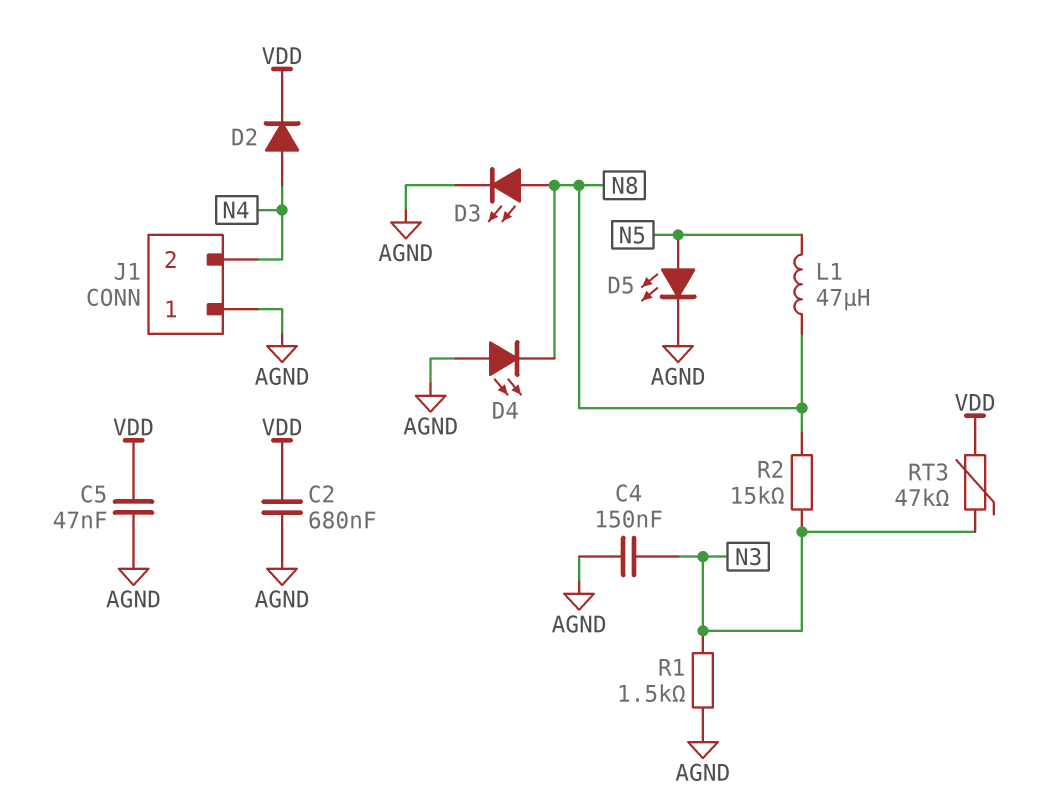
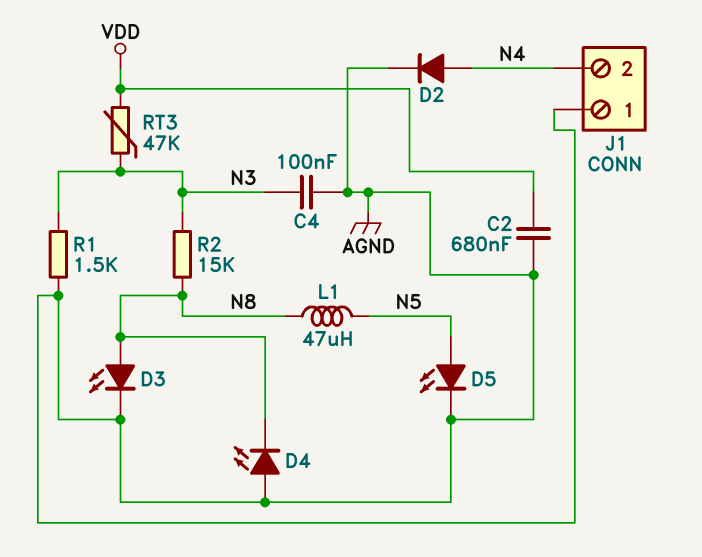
C4: 150nF (AGND, N3) -> 100nF (AGND, N3)
C5: 47nF (AGND, VDD) -> none
D2: diode (A N4, K VDD) -> diode (A N4, K AGND)

